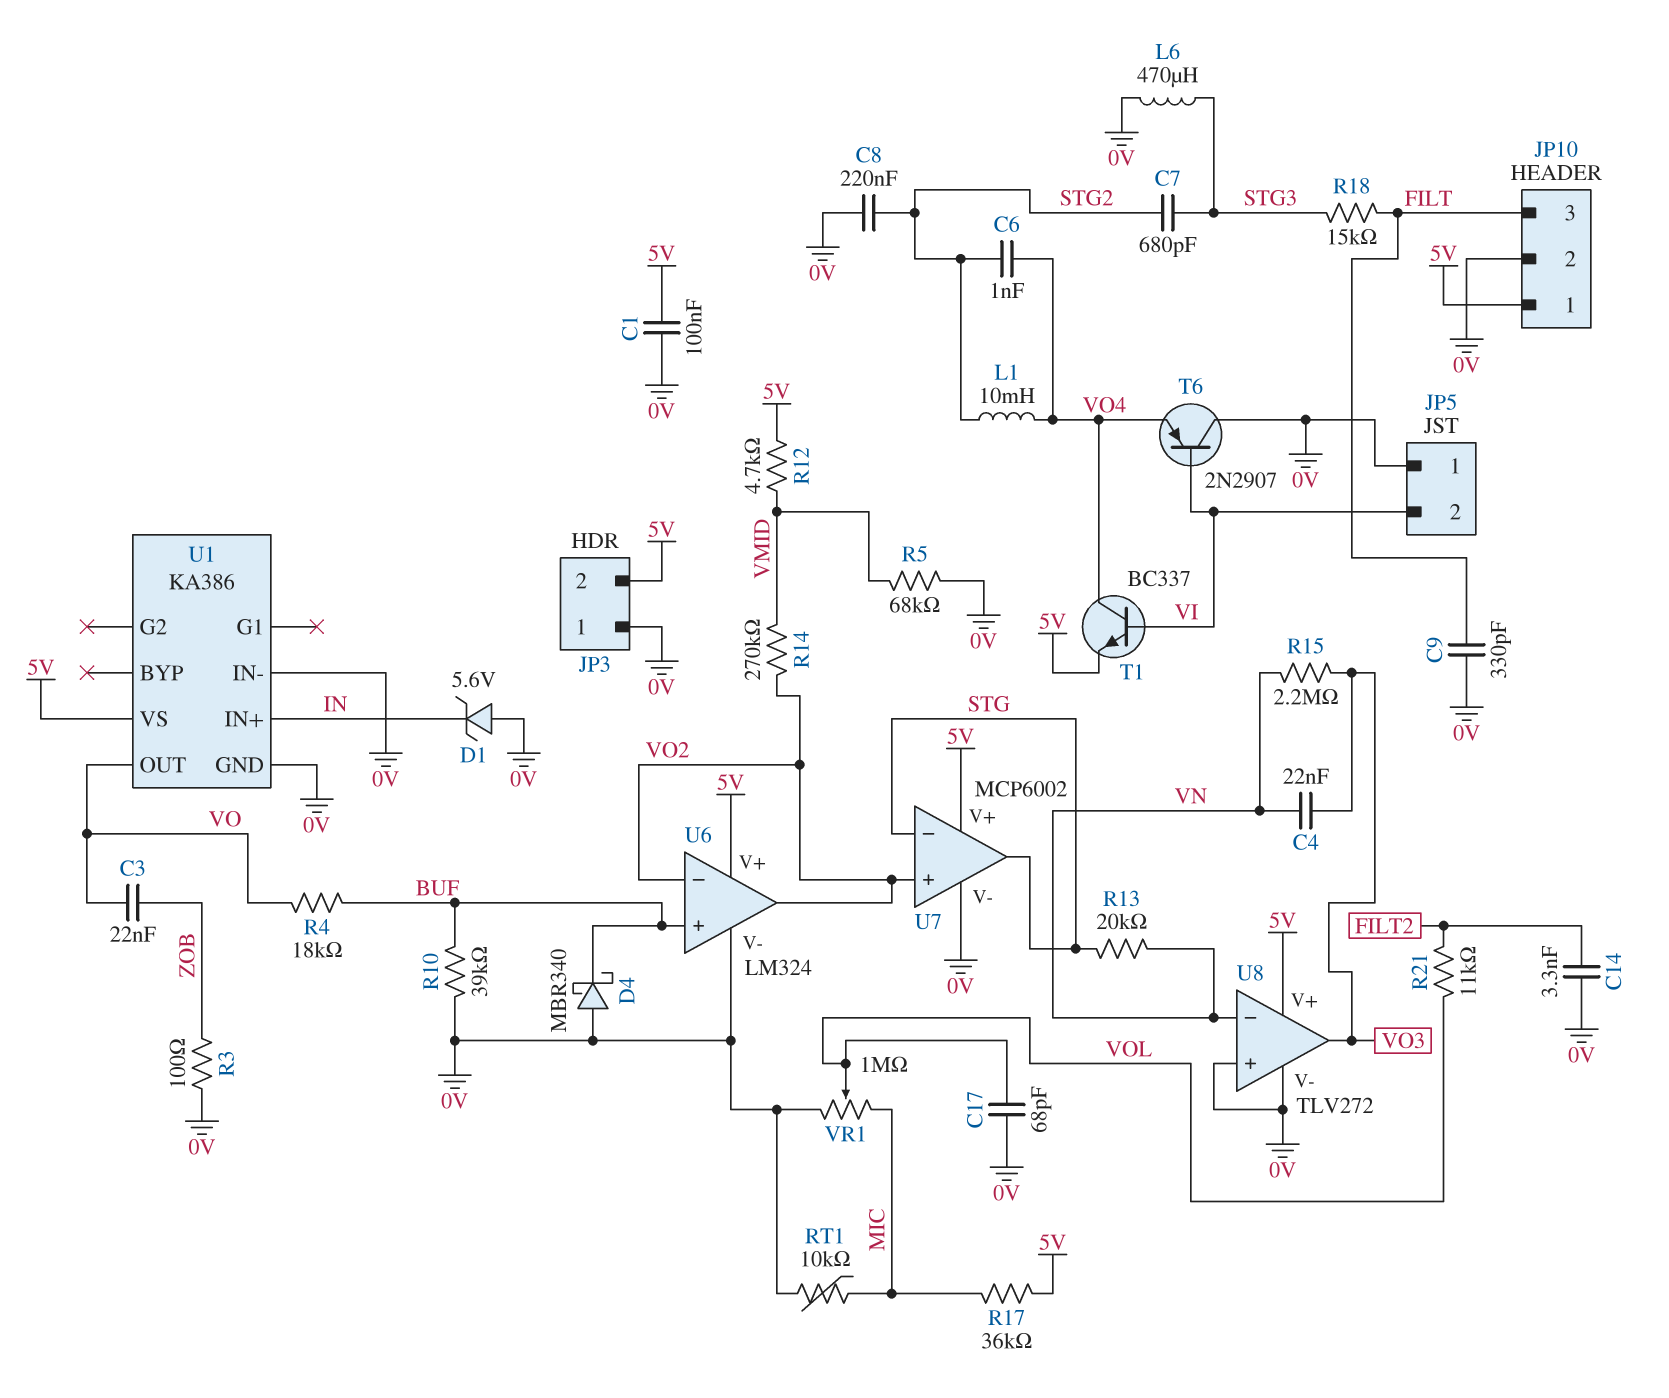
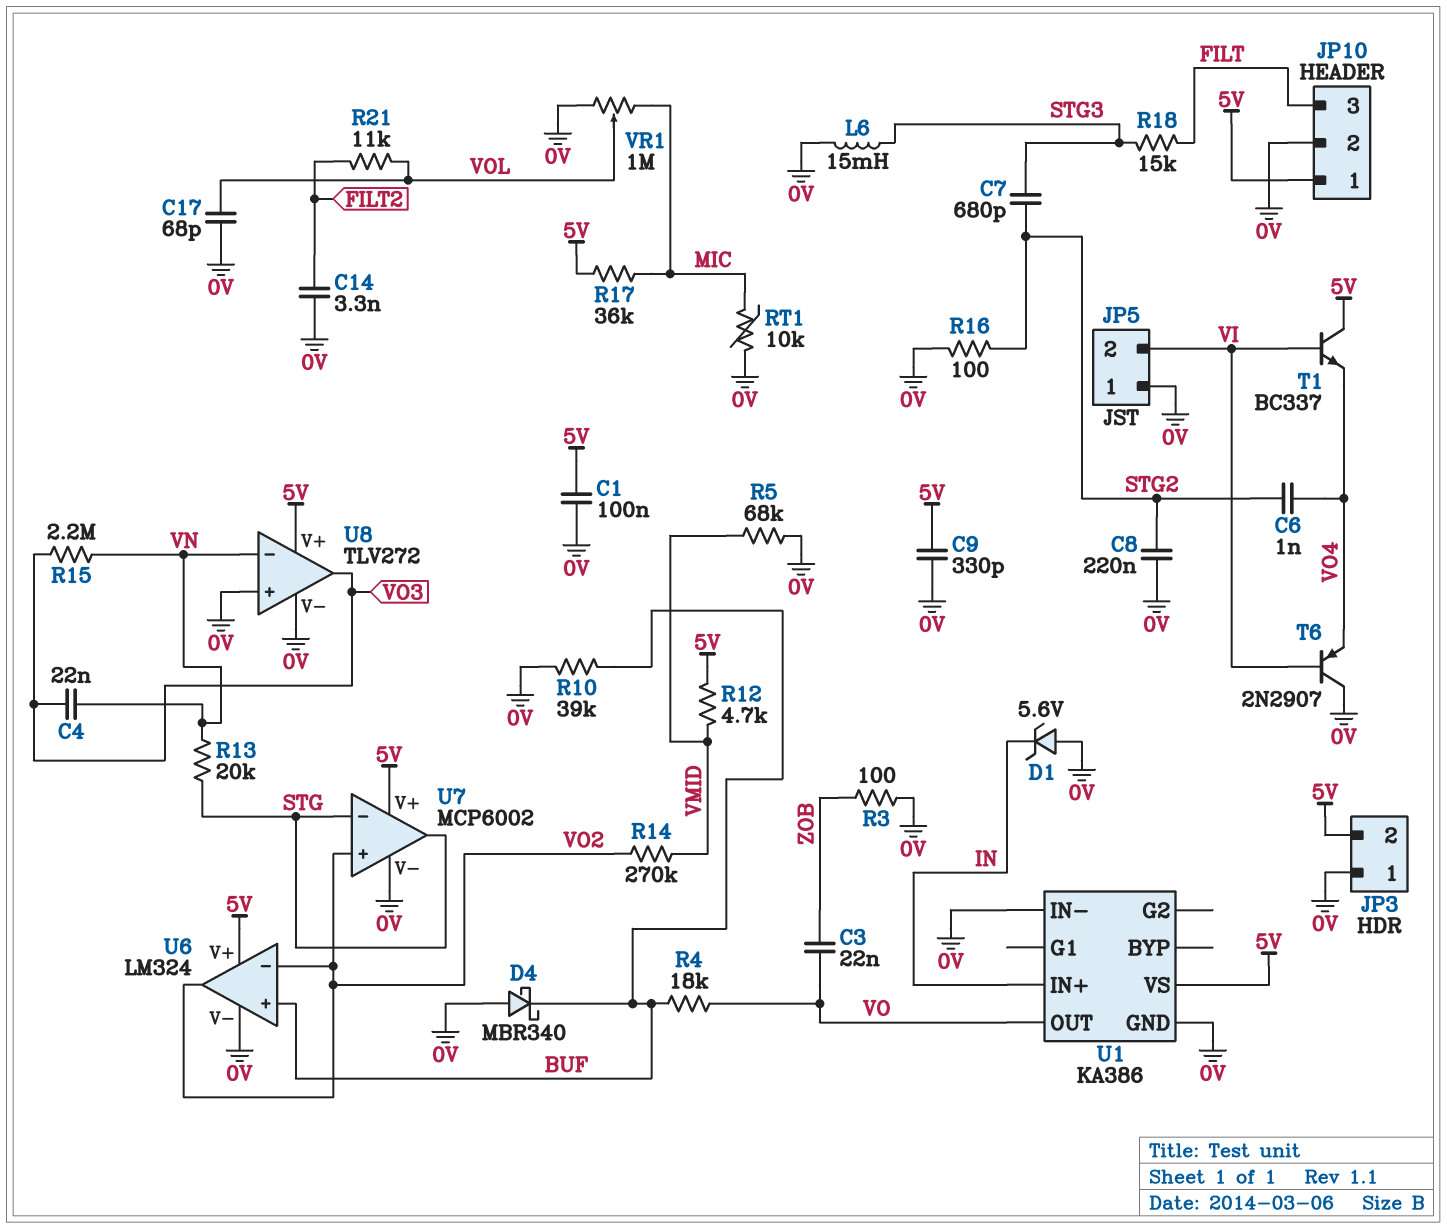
C9: 330pF (0V, FILT) -> 330pF (0V, 5V)
L1: 10mH (STG2, VO4) -> none
L6: 470uH (0V, STG3) -> 15mH (0V, STG3)
R16: none -> 100 (0V, STG2)
T1: NPN BC337 (B VI, C VO4, E 5V) -> NPN BC337 (B VI, C 5V, E VO4)

